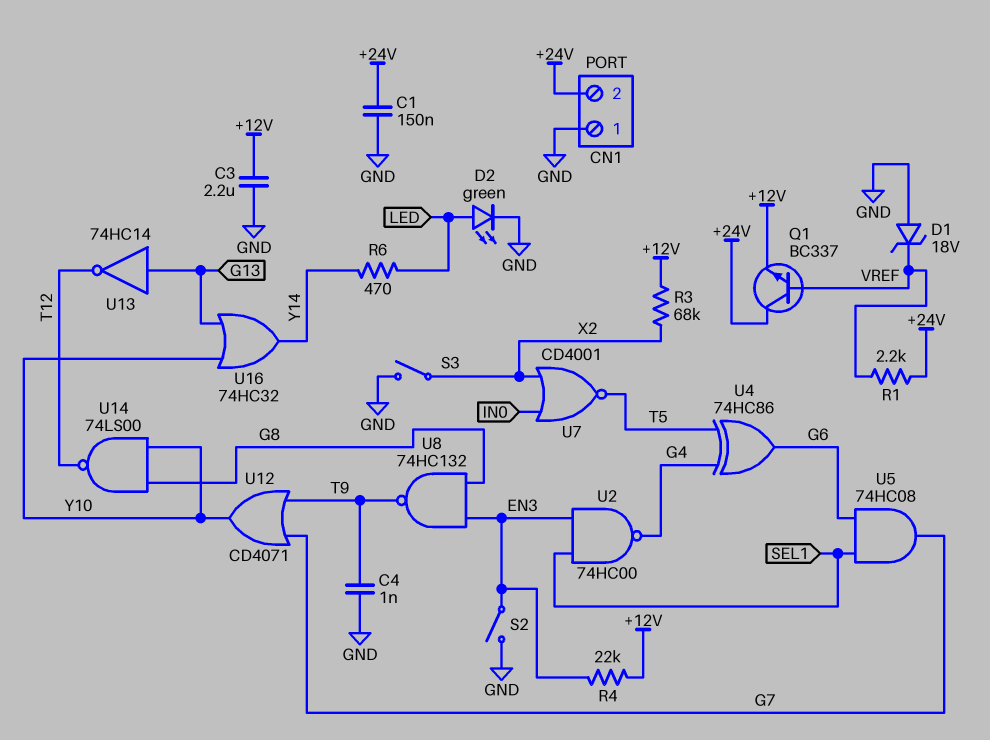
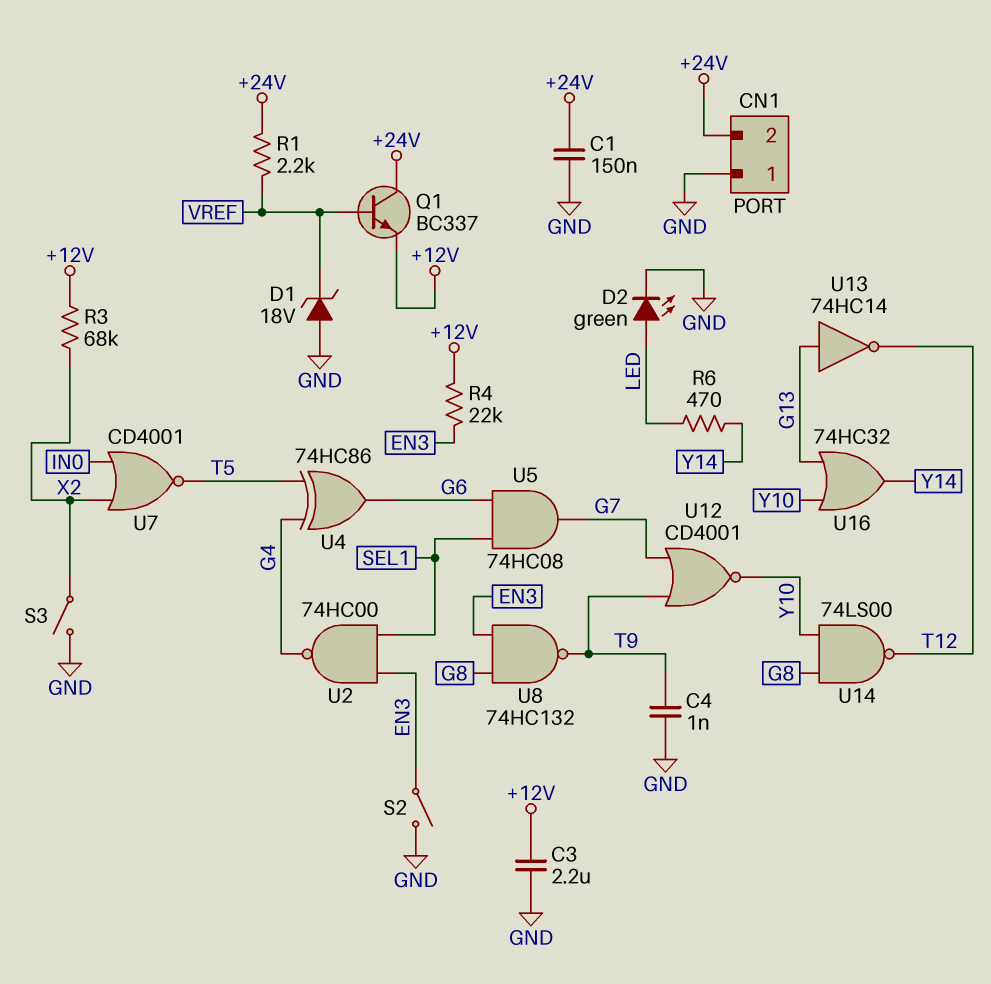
U12: OR CD4071 (in G7, in T9, out Y10) -> NOR CD4001 (in G7, in T9, out Y10)

